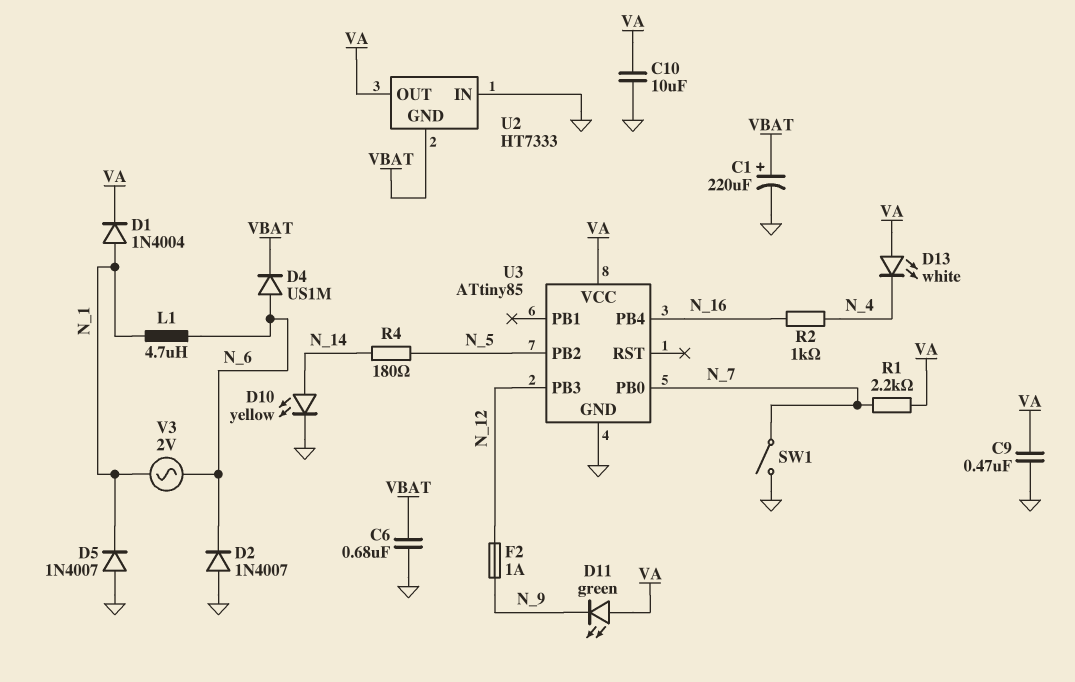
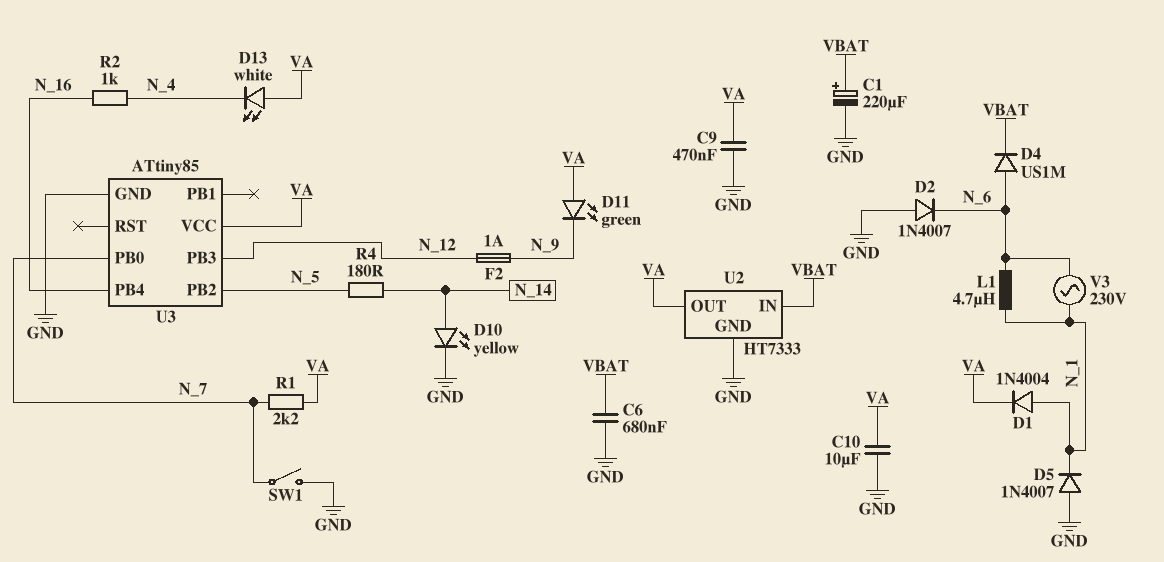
U2 pin GND: VBAT -> GND
U2 pin IN: GND -> VBAT
V3: AC 2V (N_1, N_6) -> AC 230V (N_1, N_6)

